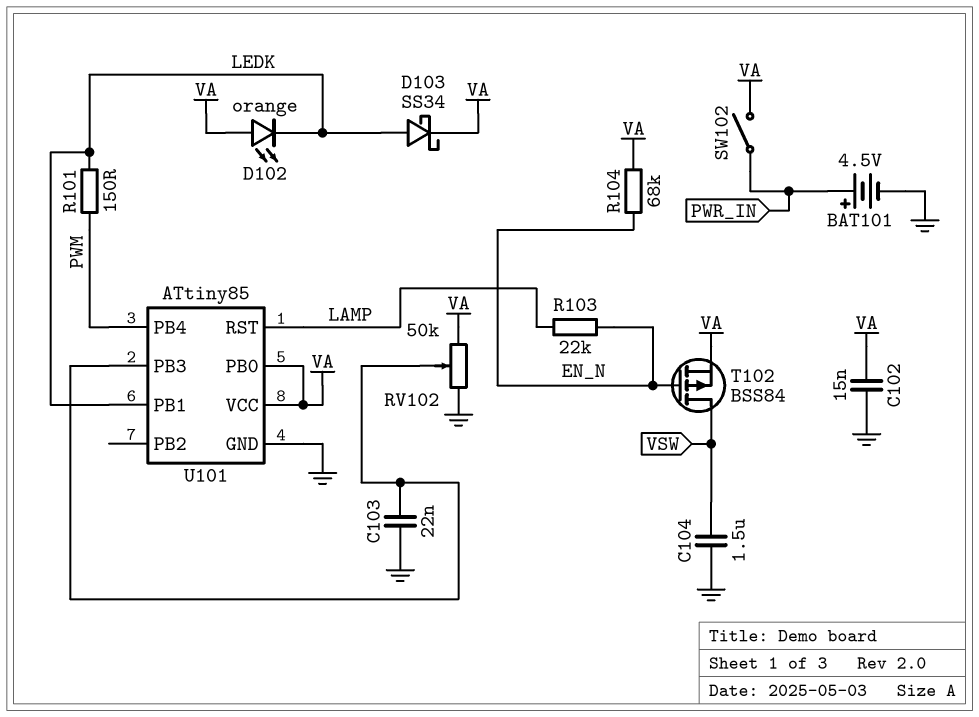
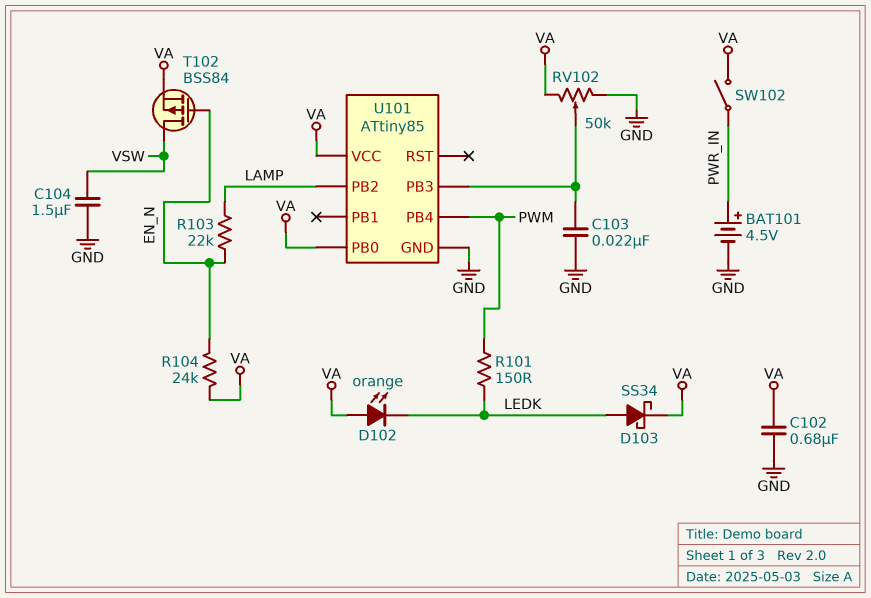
C102: 15nF (GND, VA) -> 680nF (GND, VA)
R104: 68k (EN_N, VA) -> 24k (EN_N, VA)
U101 pin PB1: LEDK -> none
U101 pin PB2: none -> LAMP
U101 pin RST: LAMP -> none

